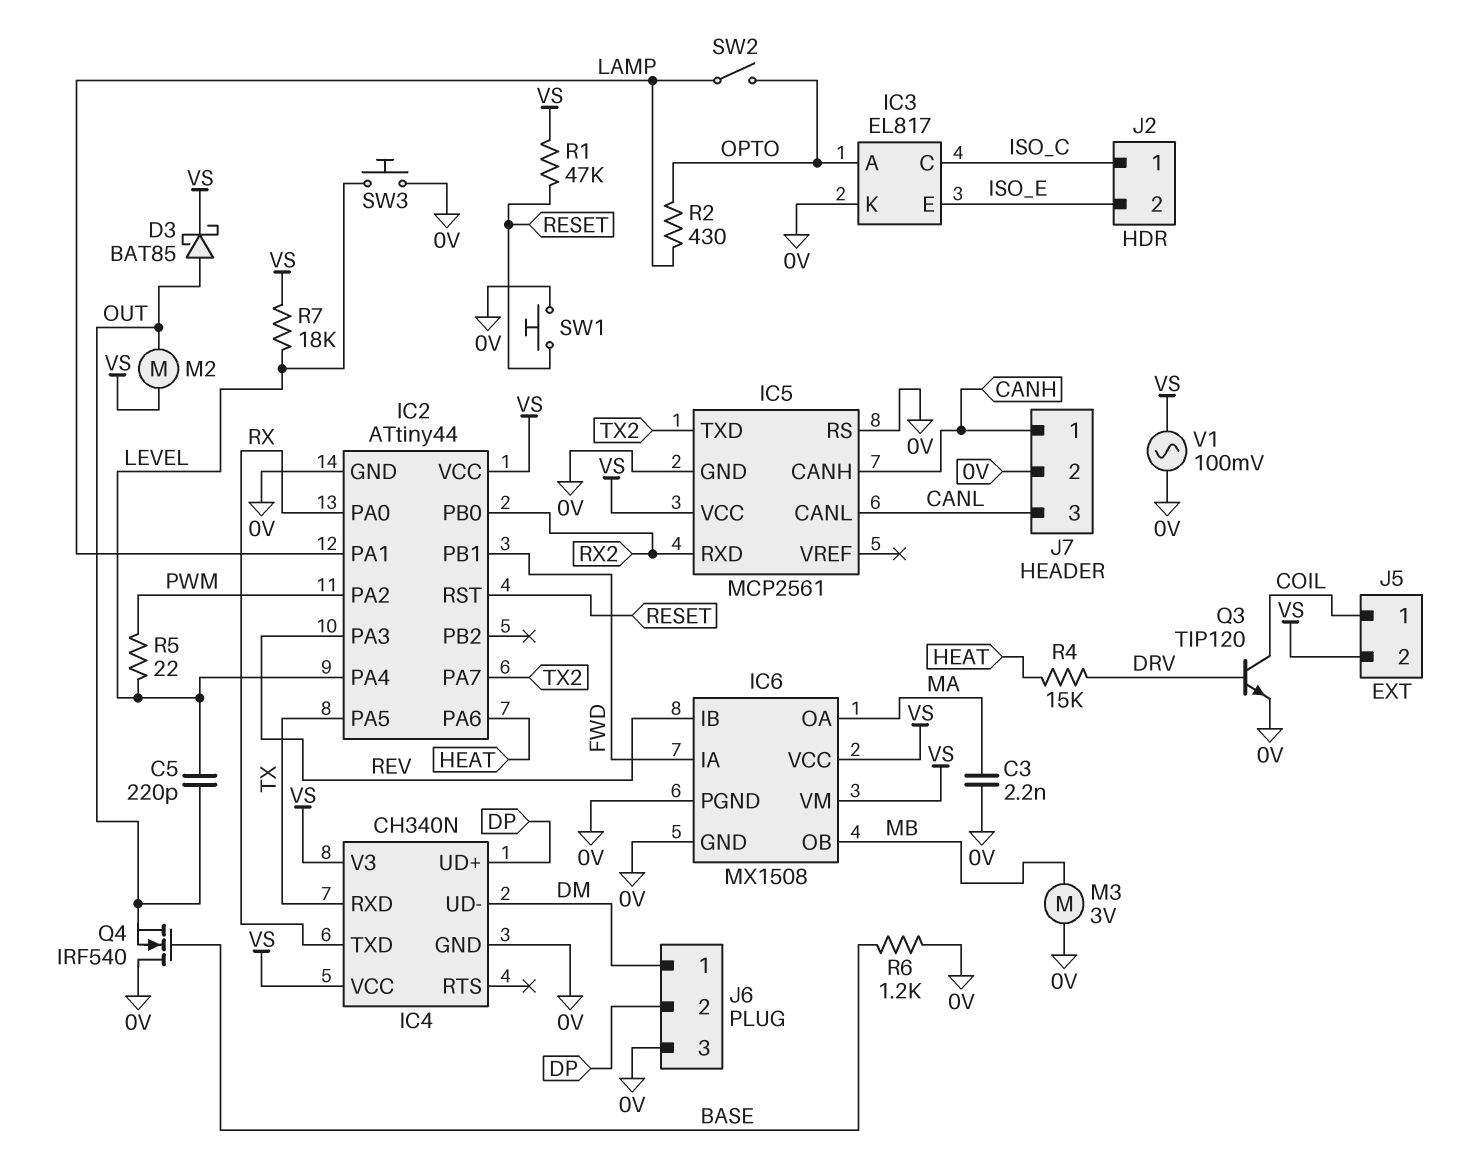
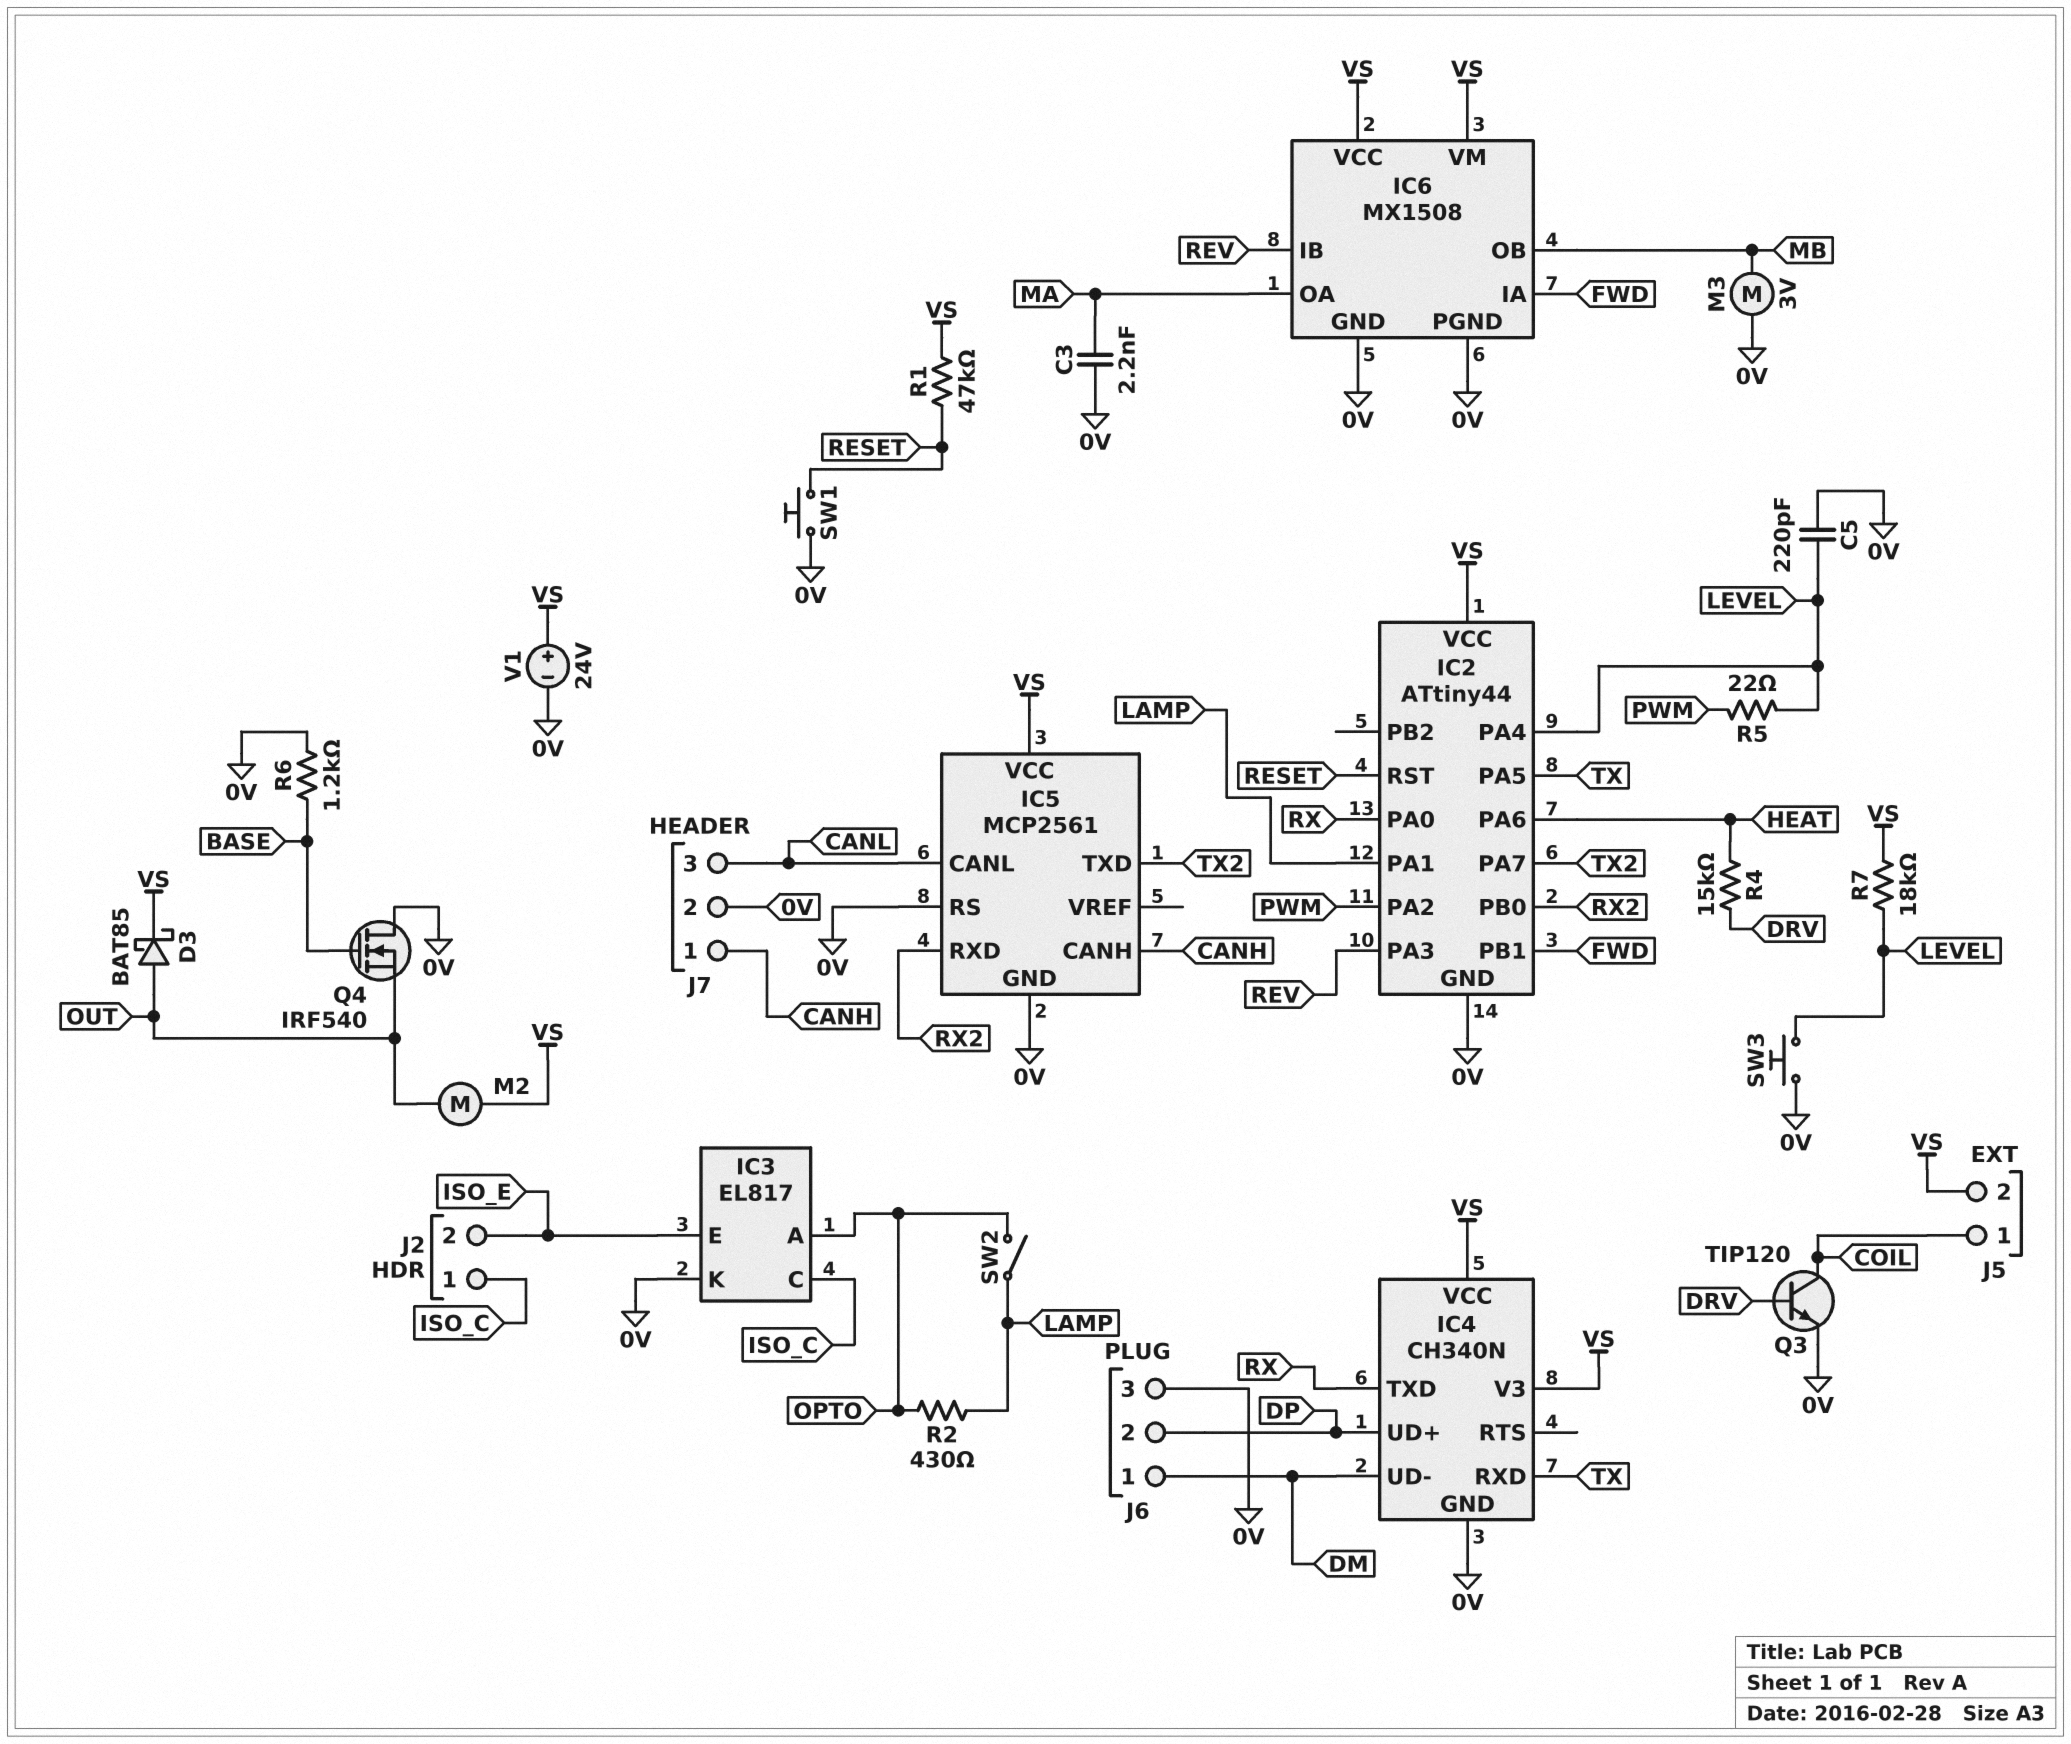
C5: 220pF (LEVEL, OUT) -> 220pF (0V, LEVEL)
V1: AC 100mV (0V, VS) -> 24V (plus VS, minus 0V)

